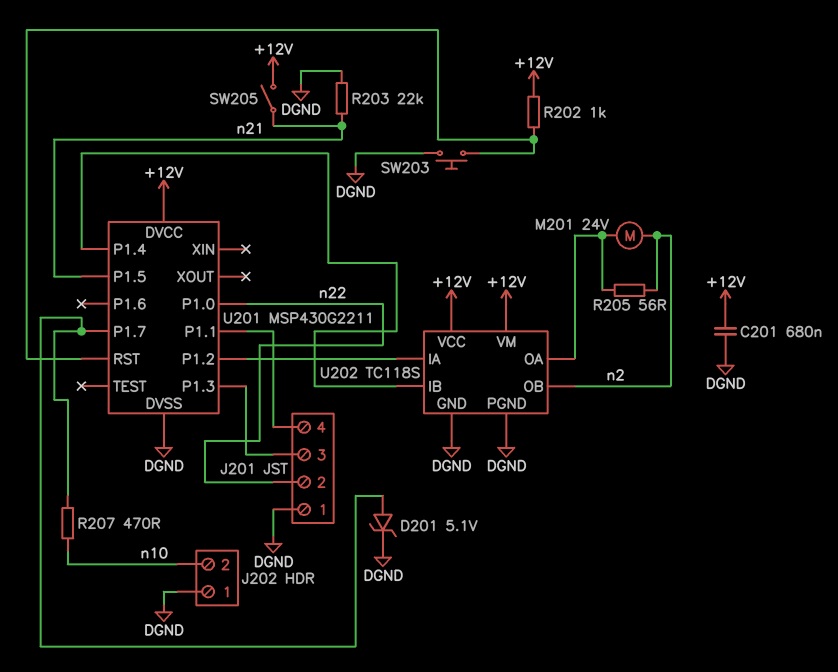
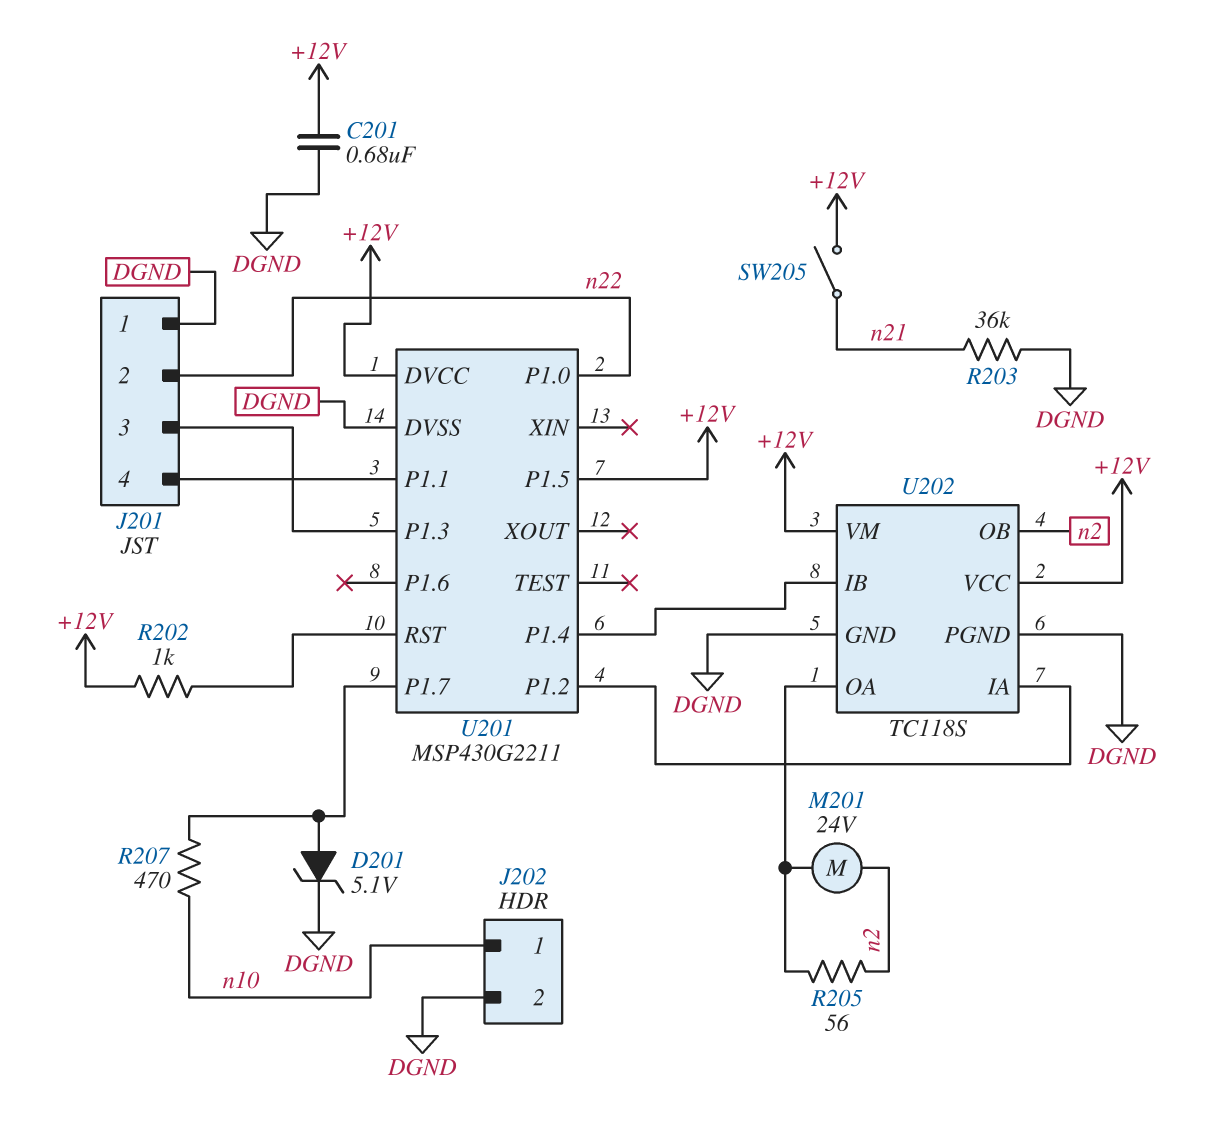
J202 pin 1: DGND -> n10
J202 pin 2: n10 -> DGND
R203: 22k (DGND, n21) -> 36k (DGND, n21)
SW203: button (DGND, U201/RST) -> none
U201 pin P1.5: n21 -> +12V

